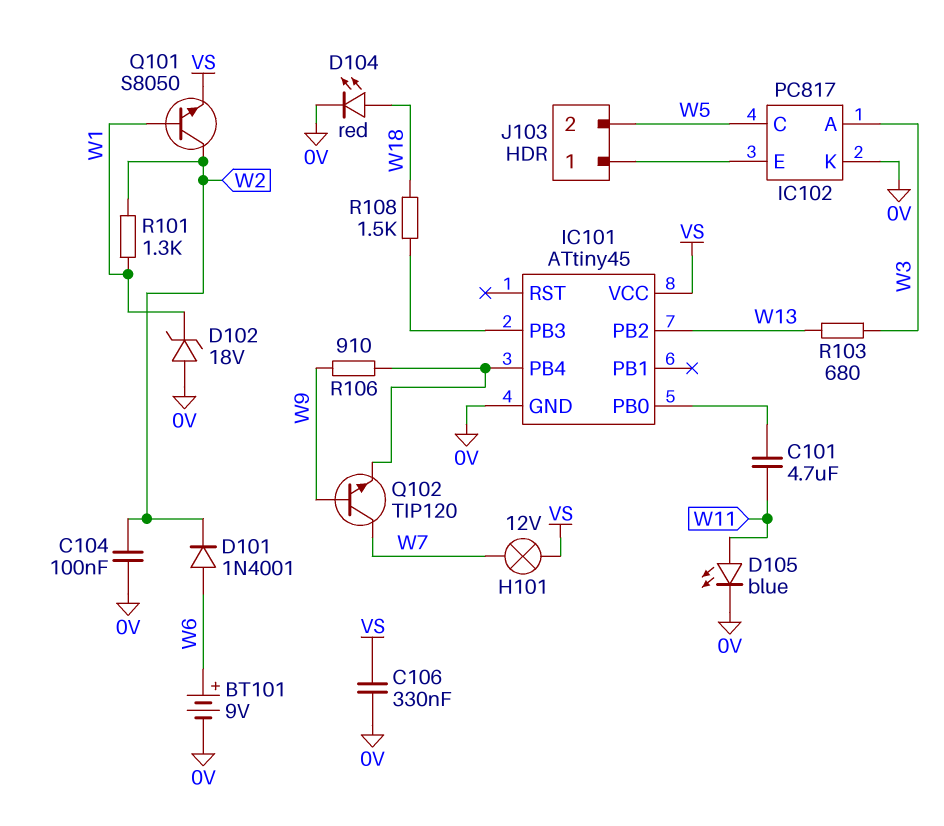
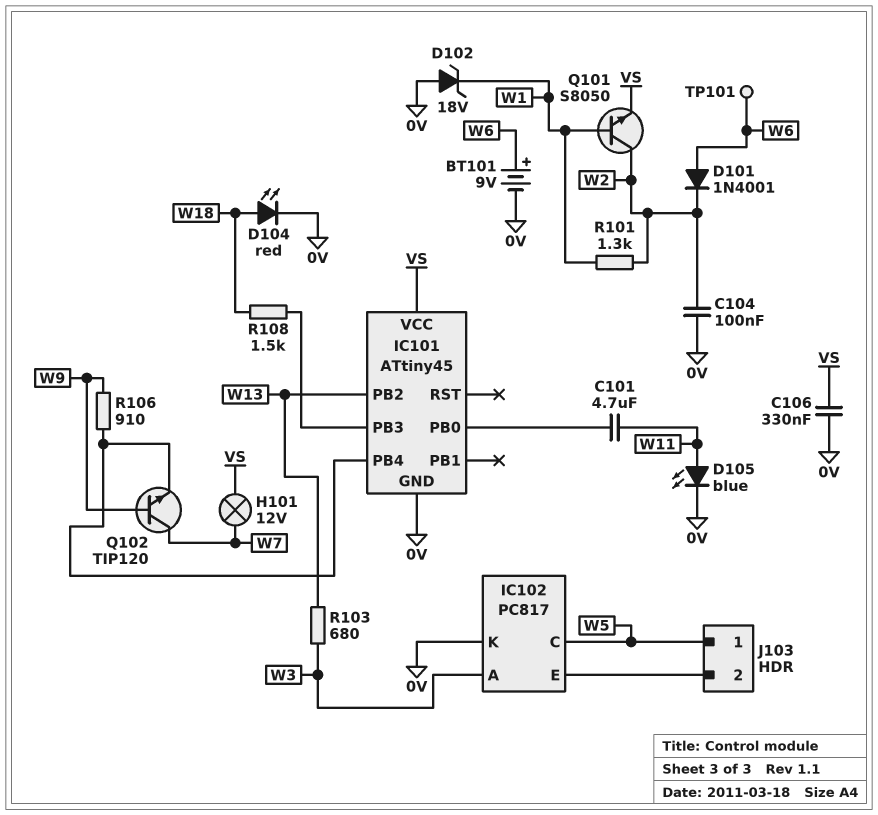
J103 pin 1: IC102/E -> W5
J103 pin 2: W5 -> IC102/E
TP101: none -> test point (W6)

